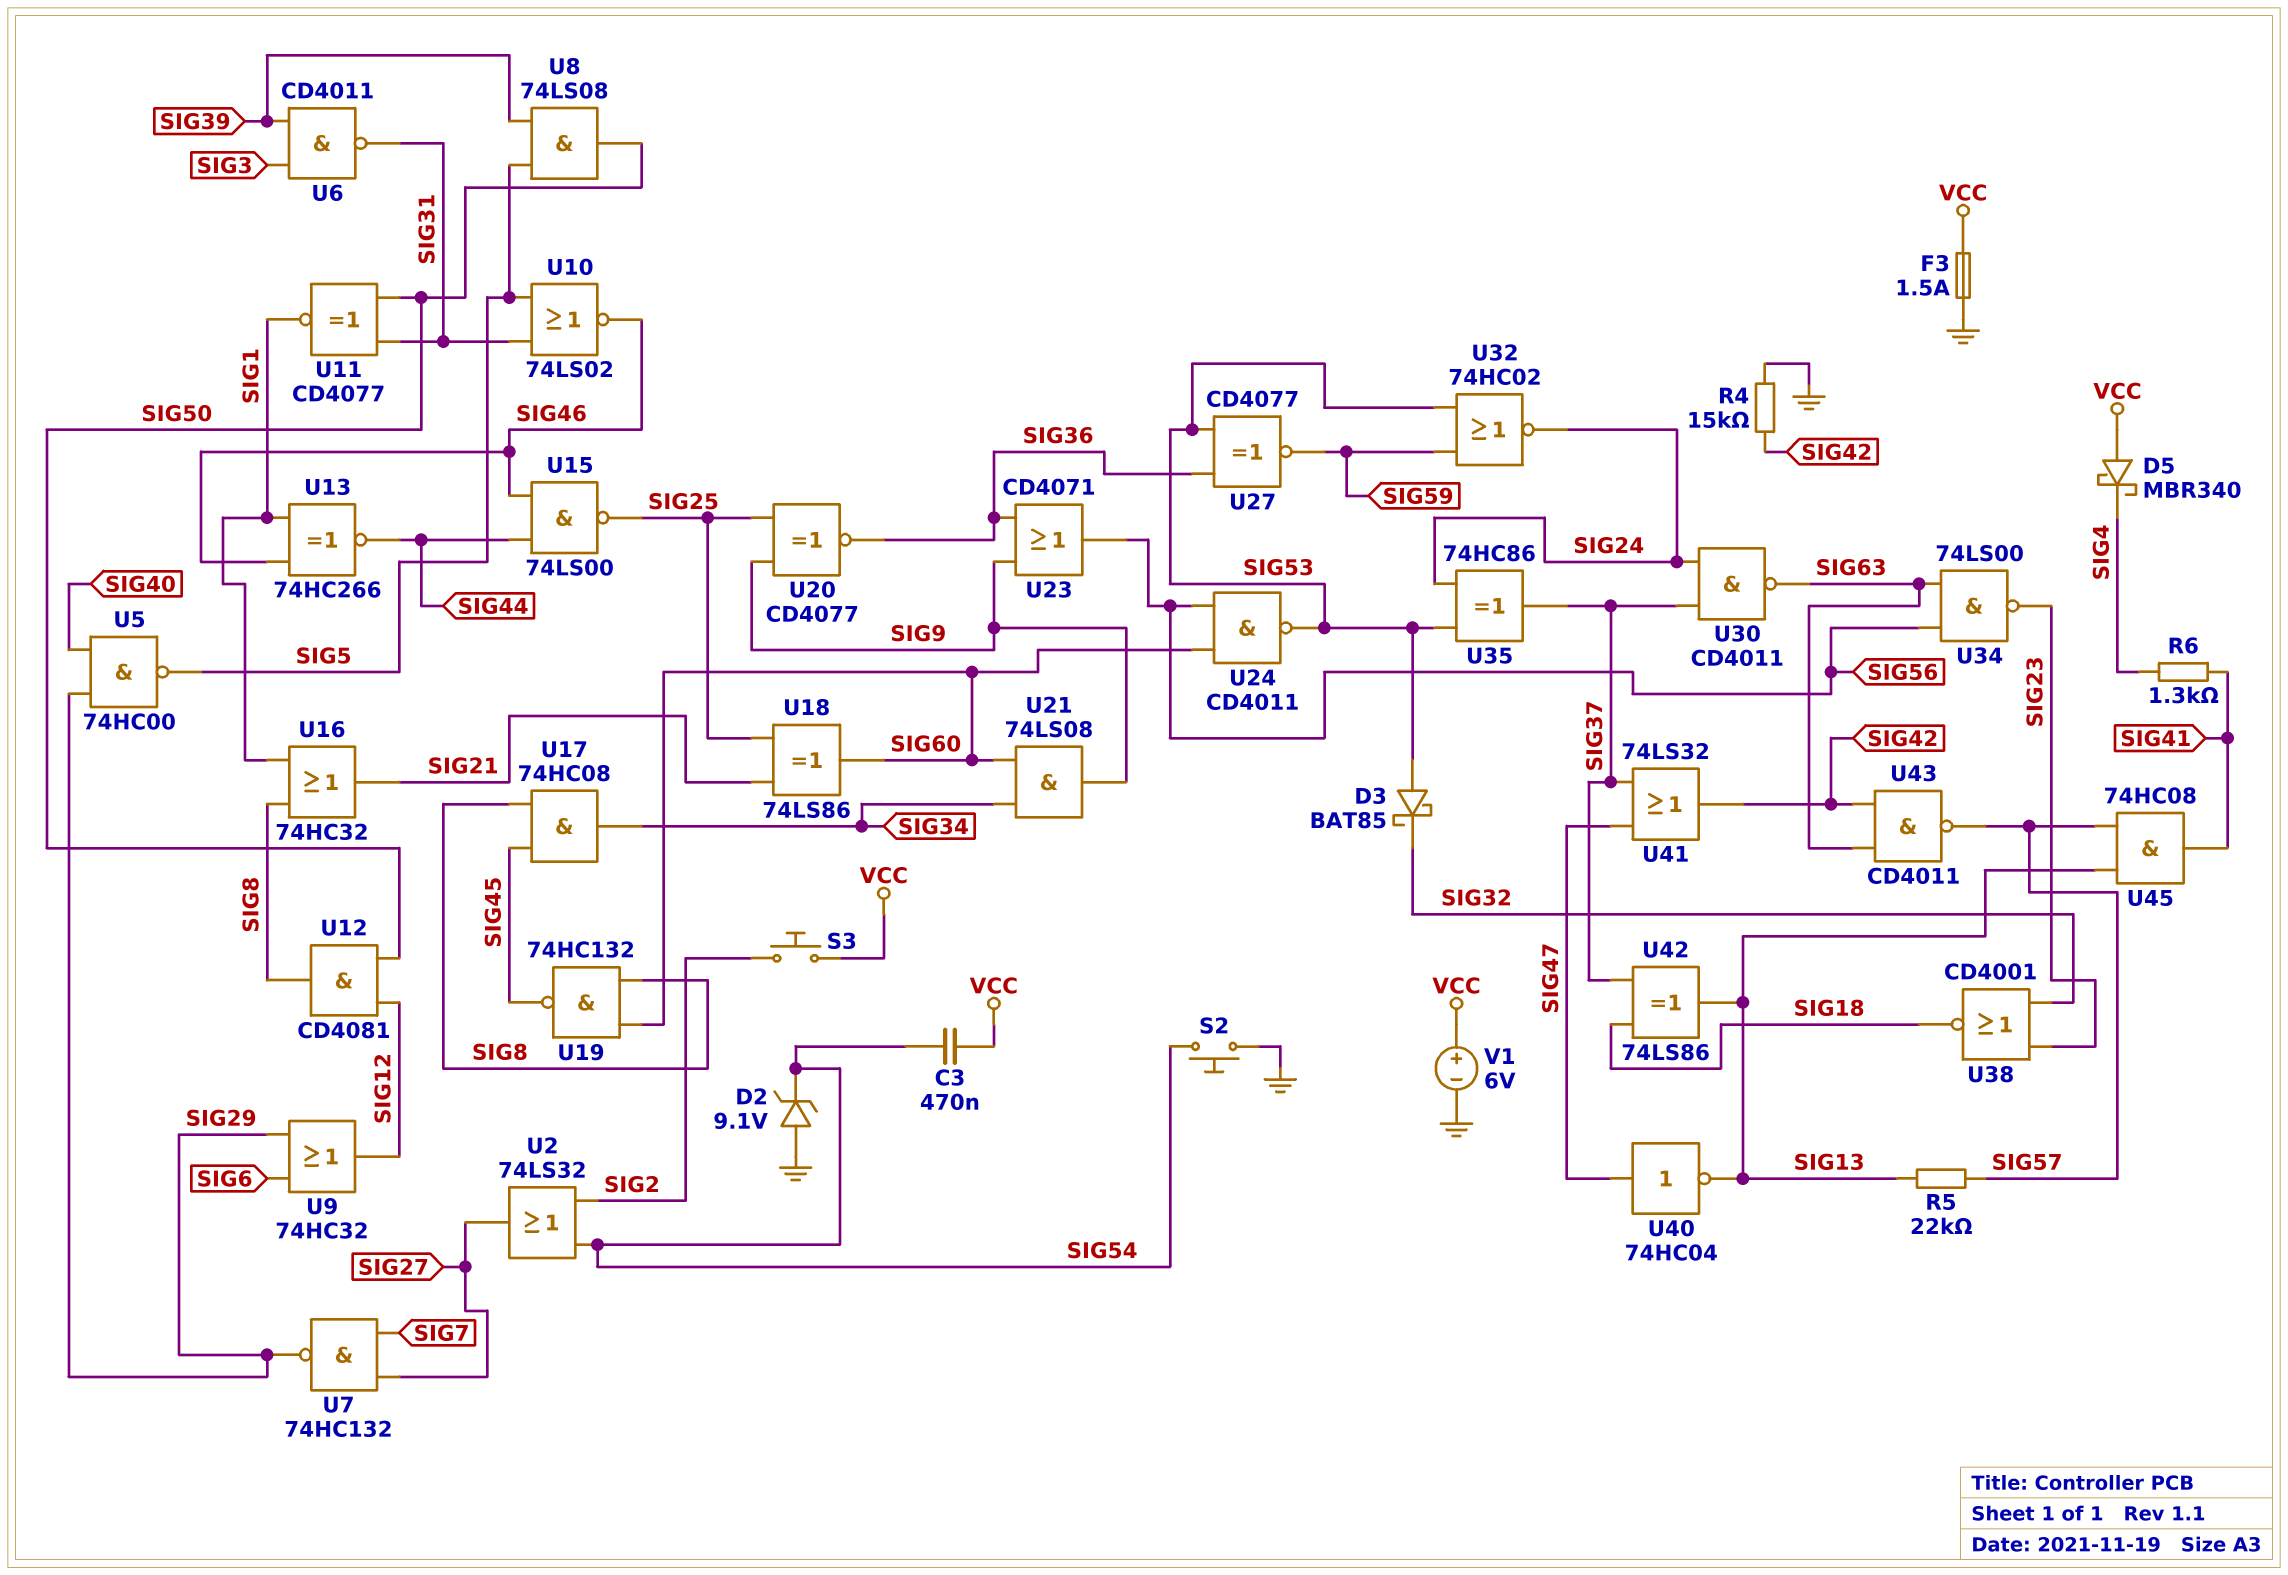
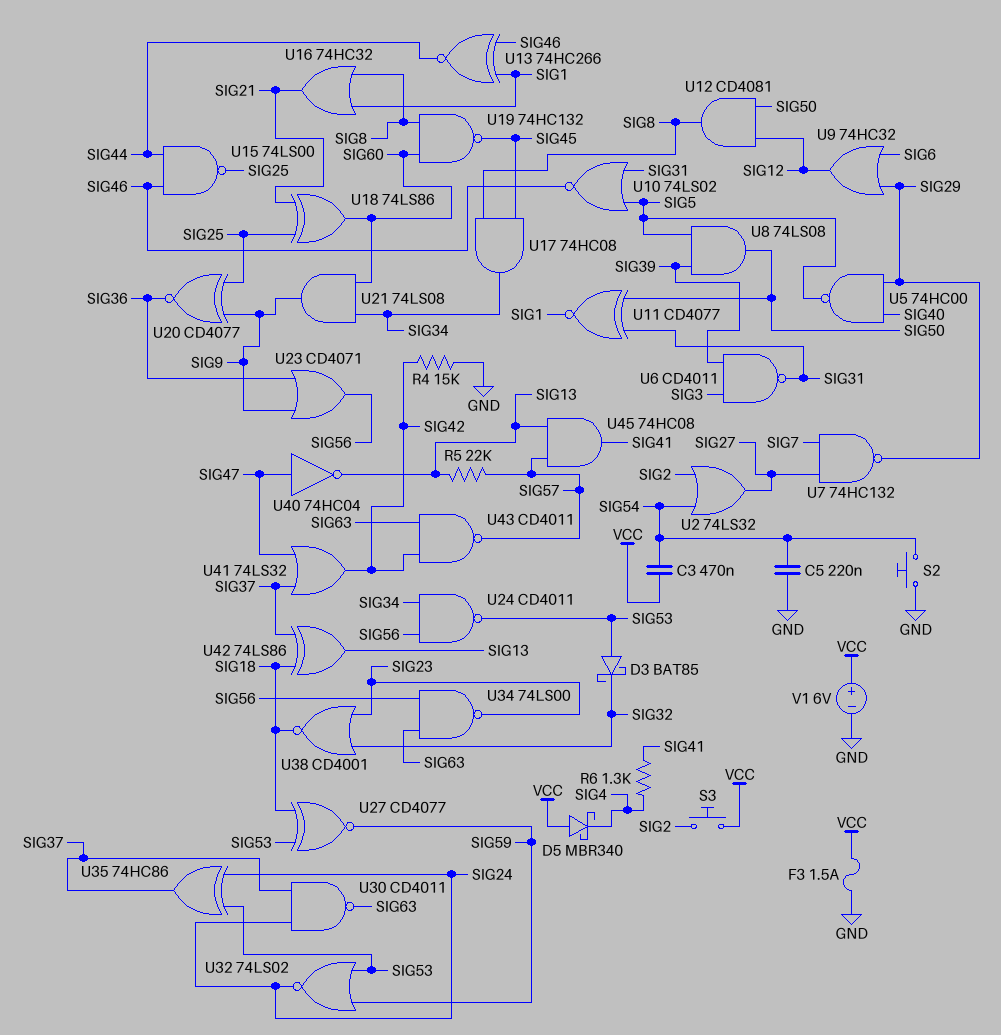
C5: none -> 220nF (GND, SIG54)
D2: zener 9.1V (A GND, K SIG54) -> none
U24: NAND CD4011 (in SIG56, in SIG60, out SIG53) -> NAND CD4011 (in SIG34, in SIG56, out SIG53)
U27: XNOR CD4077 (in SIG36, in SIG53, out SIG59) -> XNOR CD4077 (in SIG18, in SIG53, out SIG59)
U32: NOR 74HC02 (in SIG53, in SIG59, out SIG24) -> NOR 74LS02 (in SIG53, in SIG59, out SIG24)

